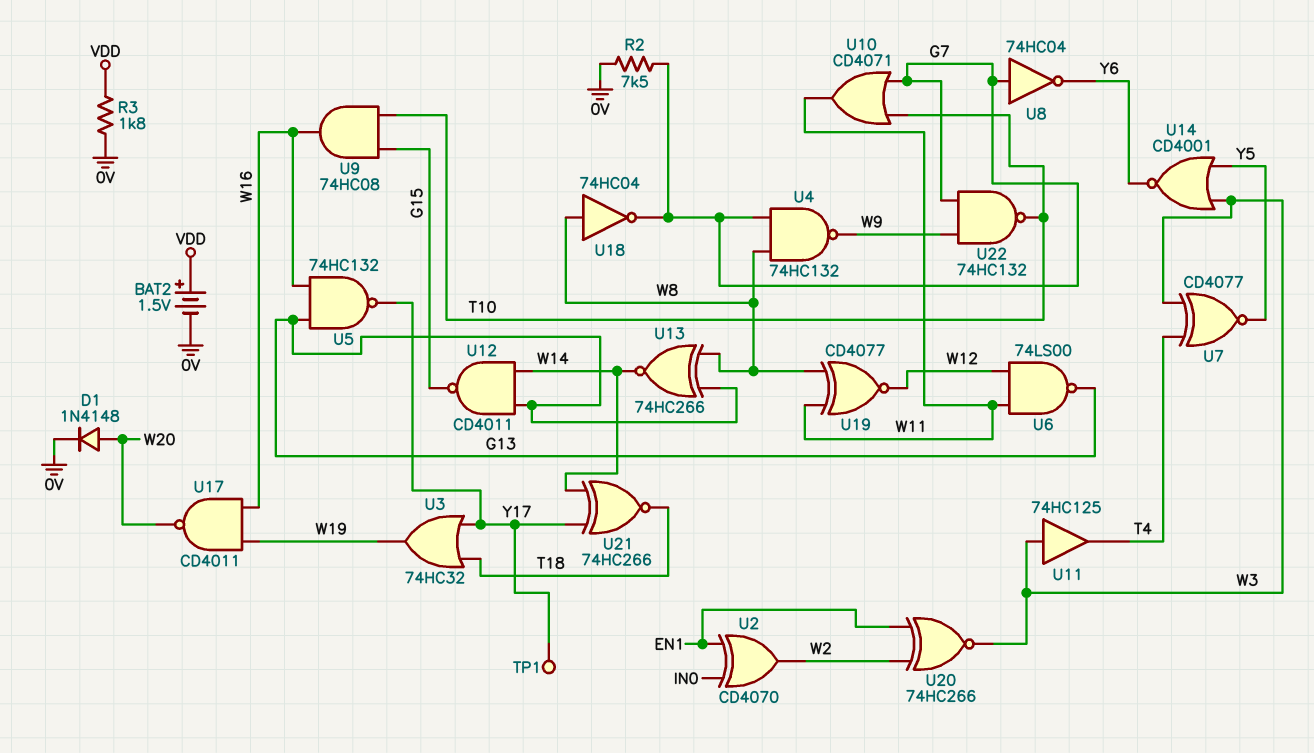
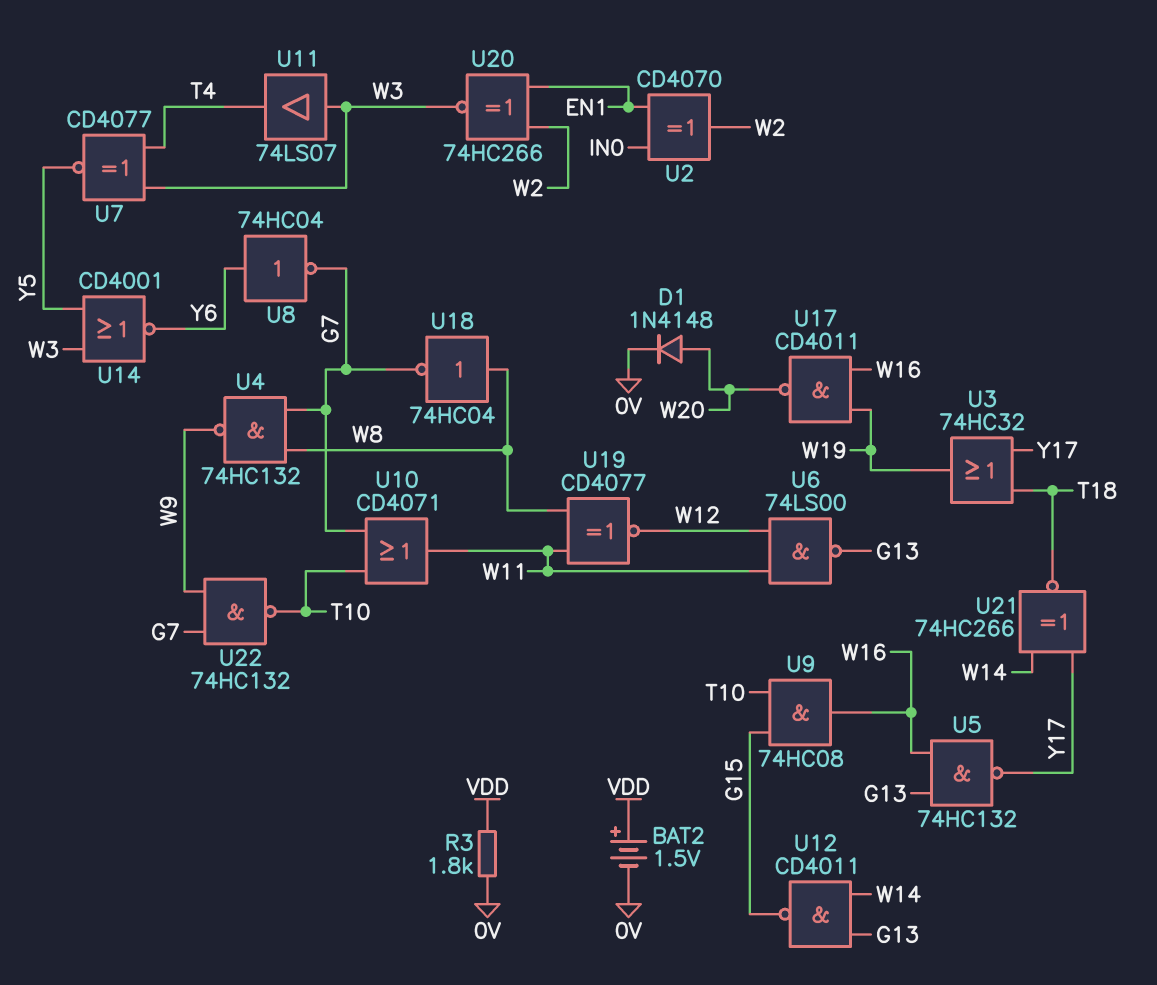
R2: 7.5k (0V, G7) -> none
TP1: test point (Y17) -> none
U8: NOT 74HC04 (in G7, out Y6) -> NOT 74HC04 (in Y6, out G7)
U11: buffer 74HC125 (in W3, out T4) -> buffer 74LS07 (in W3, out T4)
U13: XNOR 74HC266 (in G13, in W8, out W14) -> none

